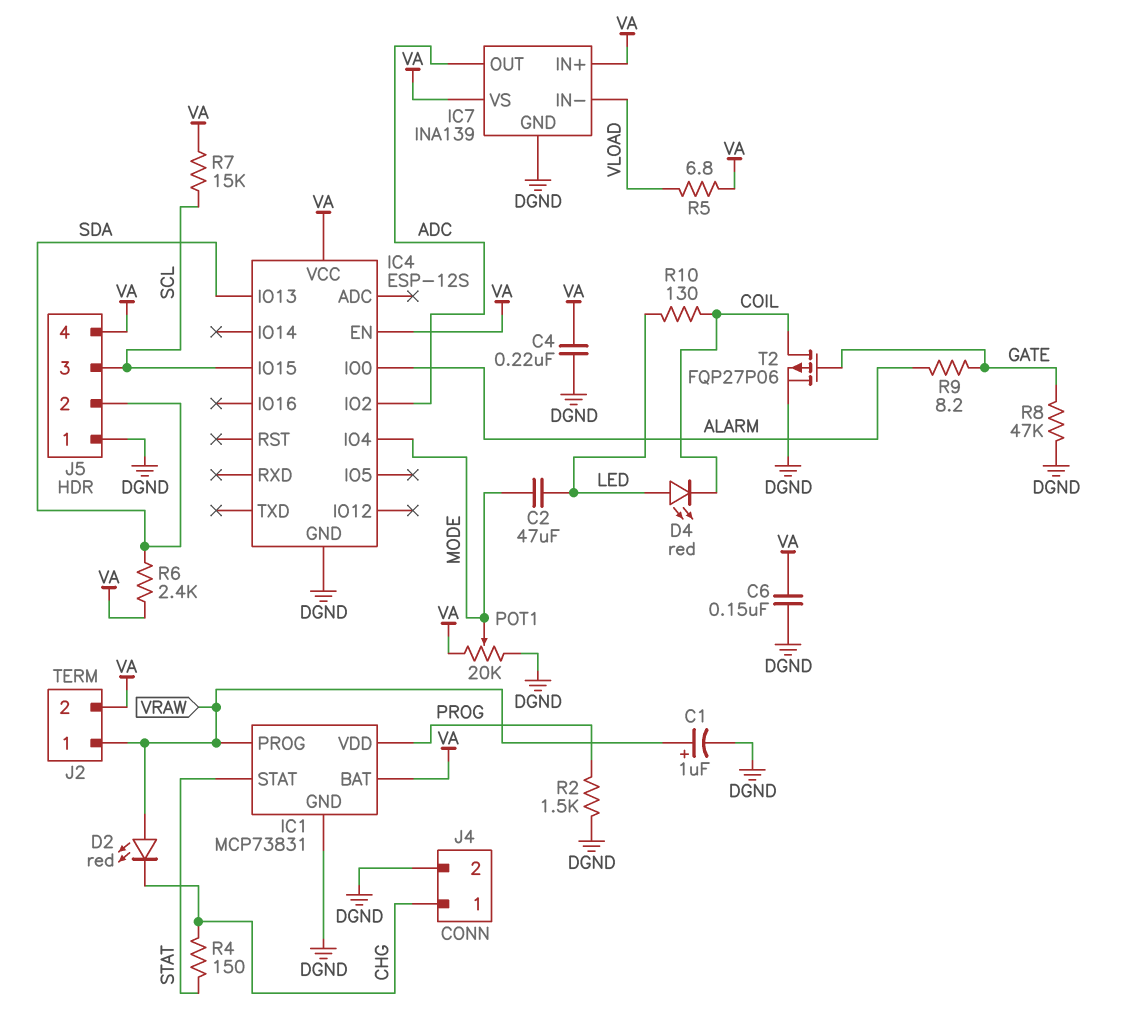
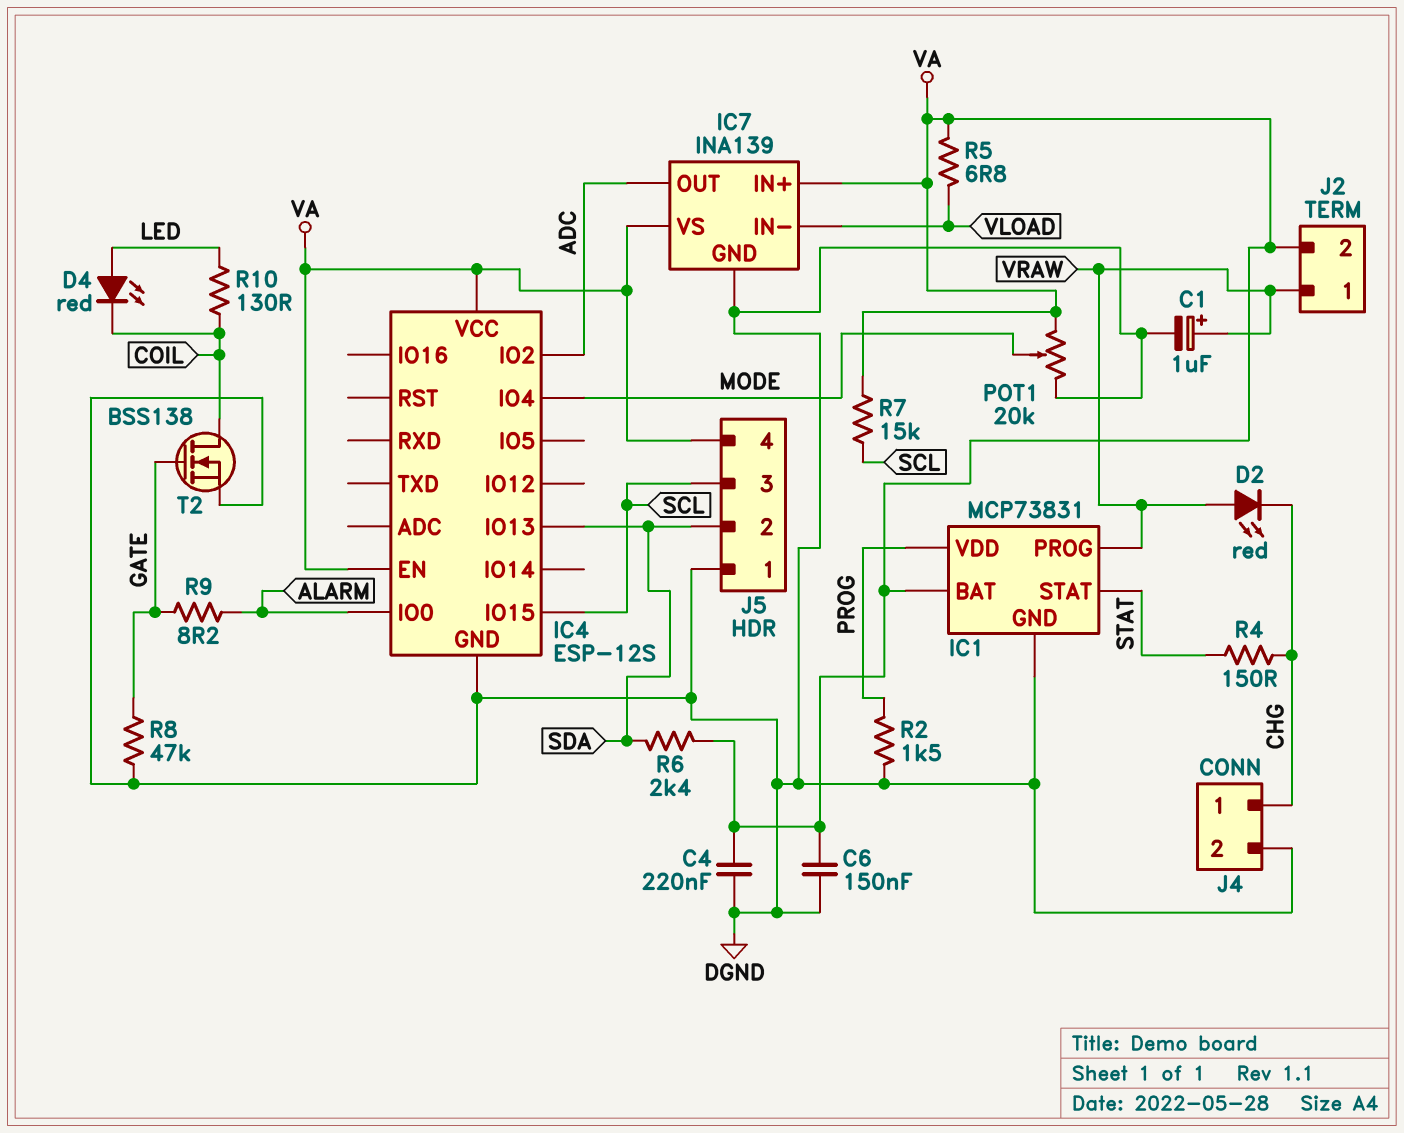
C2: 47uF (LED, MODE) -> none
T2: PMOS FQP27P06 (G GATE, D COIL, S DGND) -> NMOS BSS138 (G GATE, D COIL, S DGND)

